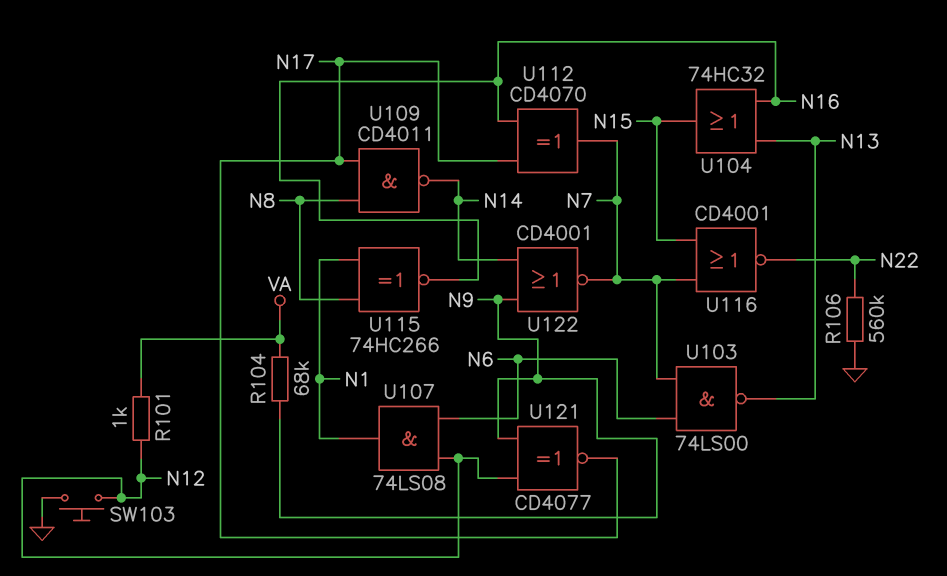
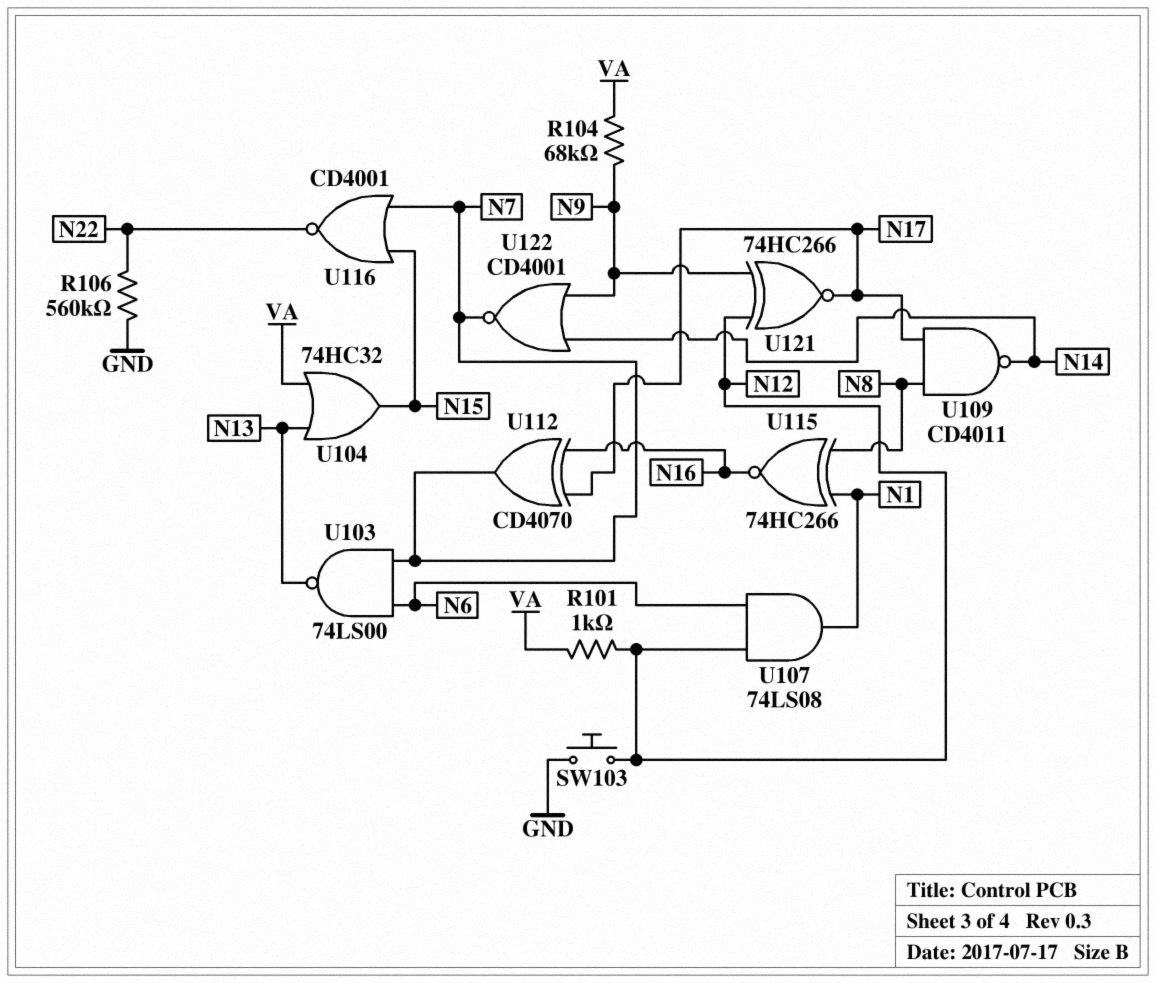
U104: OR 74HC32 (in N13, in N16, out N15) -> OR 74HC32 (in N13, in VA, out N15)
U121: XNOR CD4077 (in N9, in N12, out N17) -> XNOR 74HC266 (in N9, in N12, out N17)

